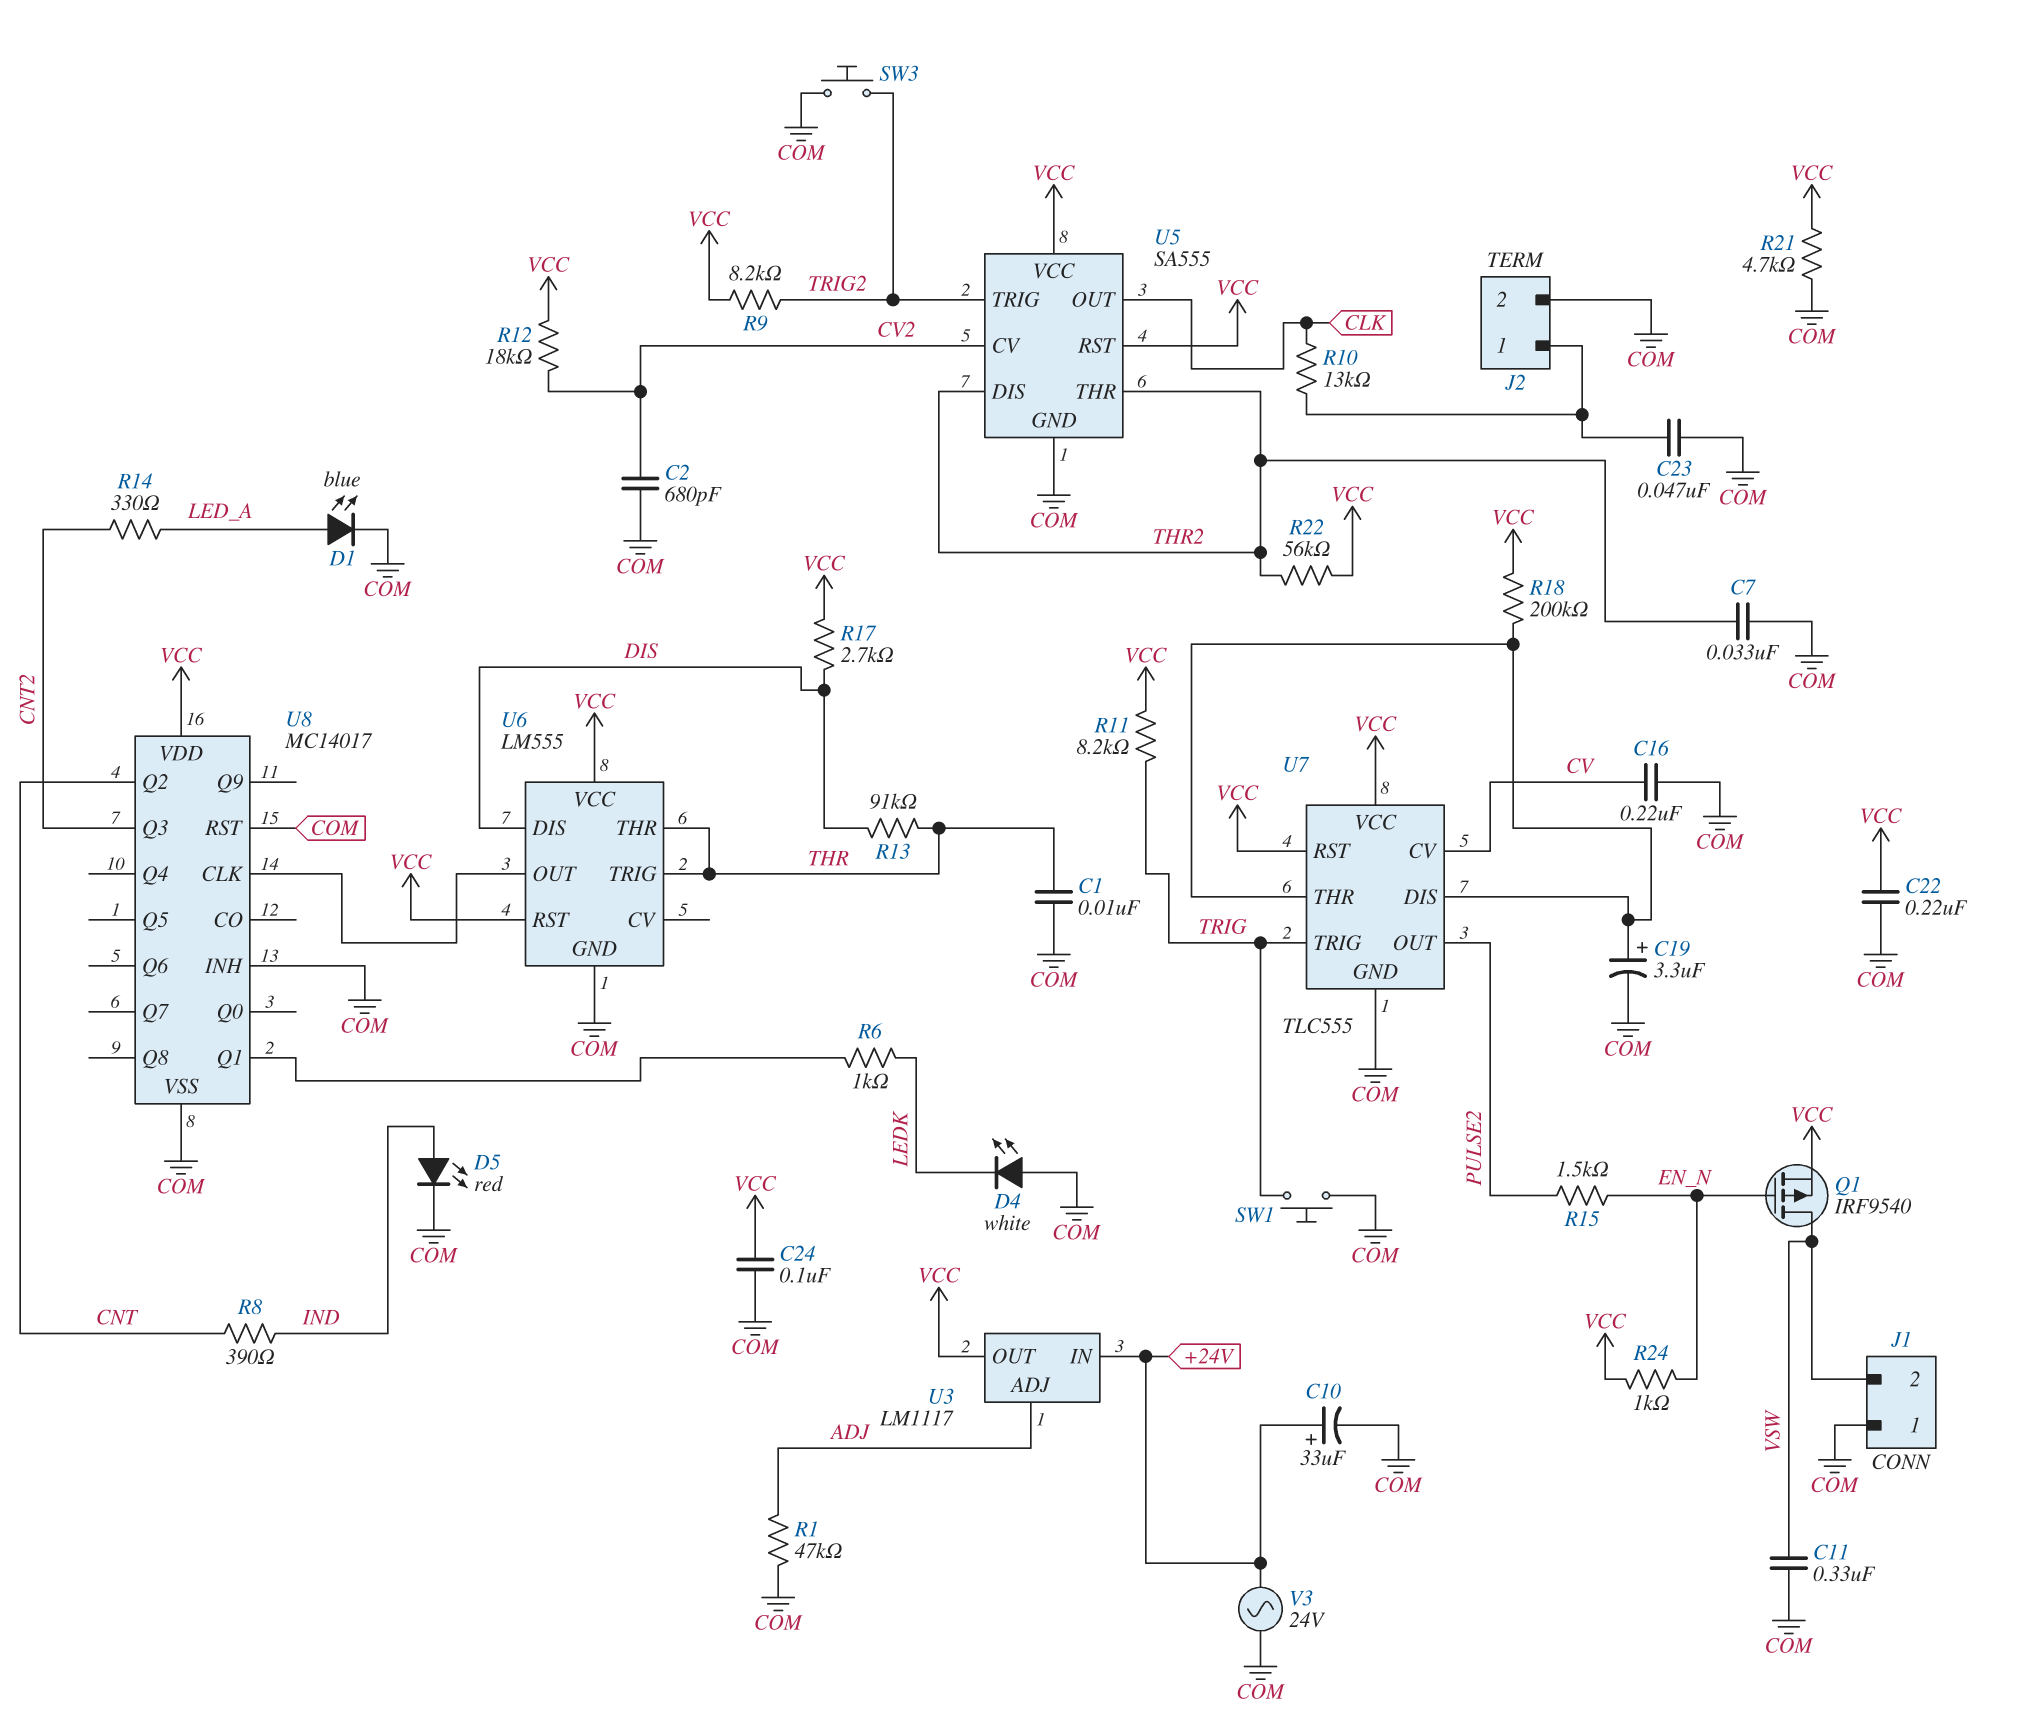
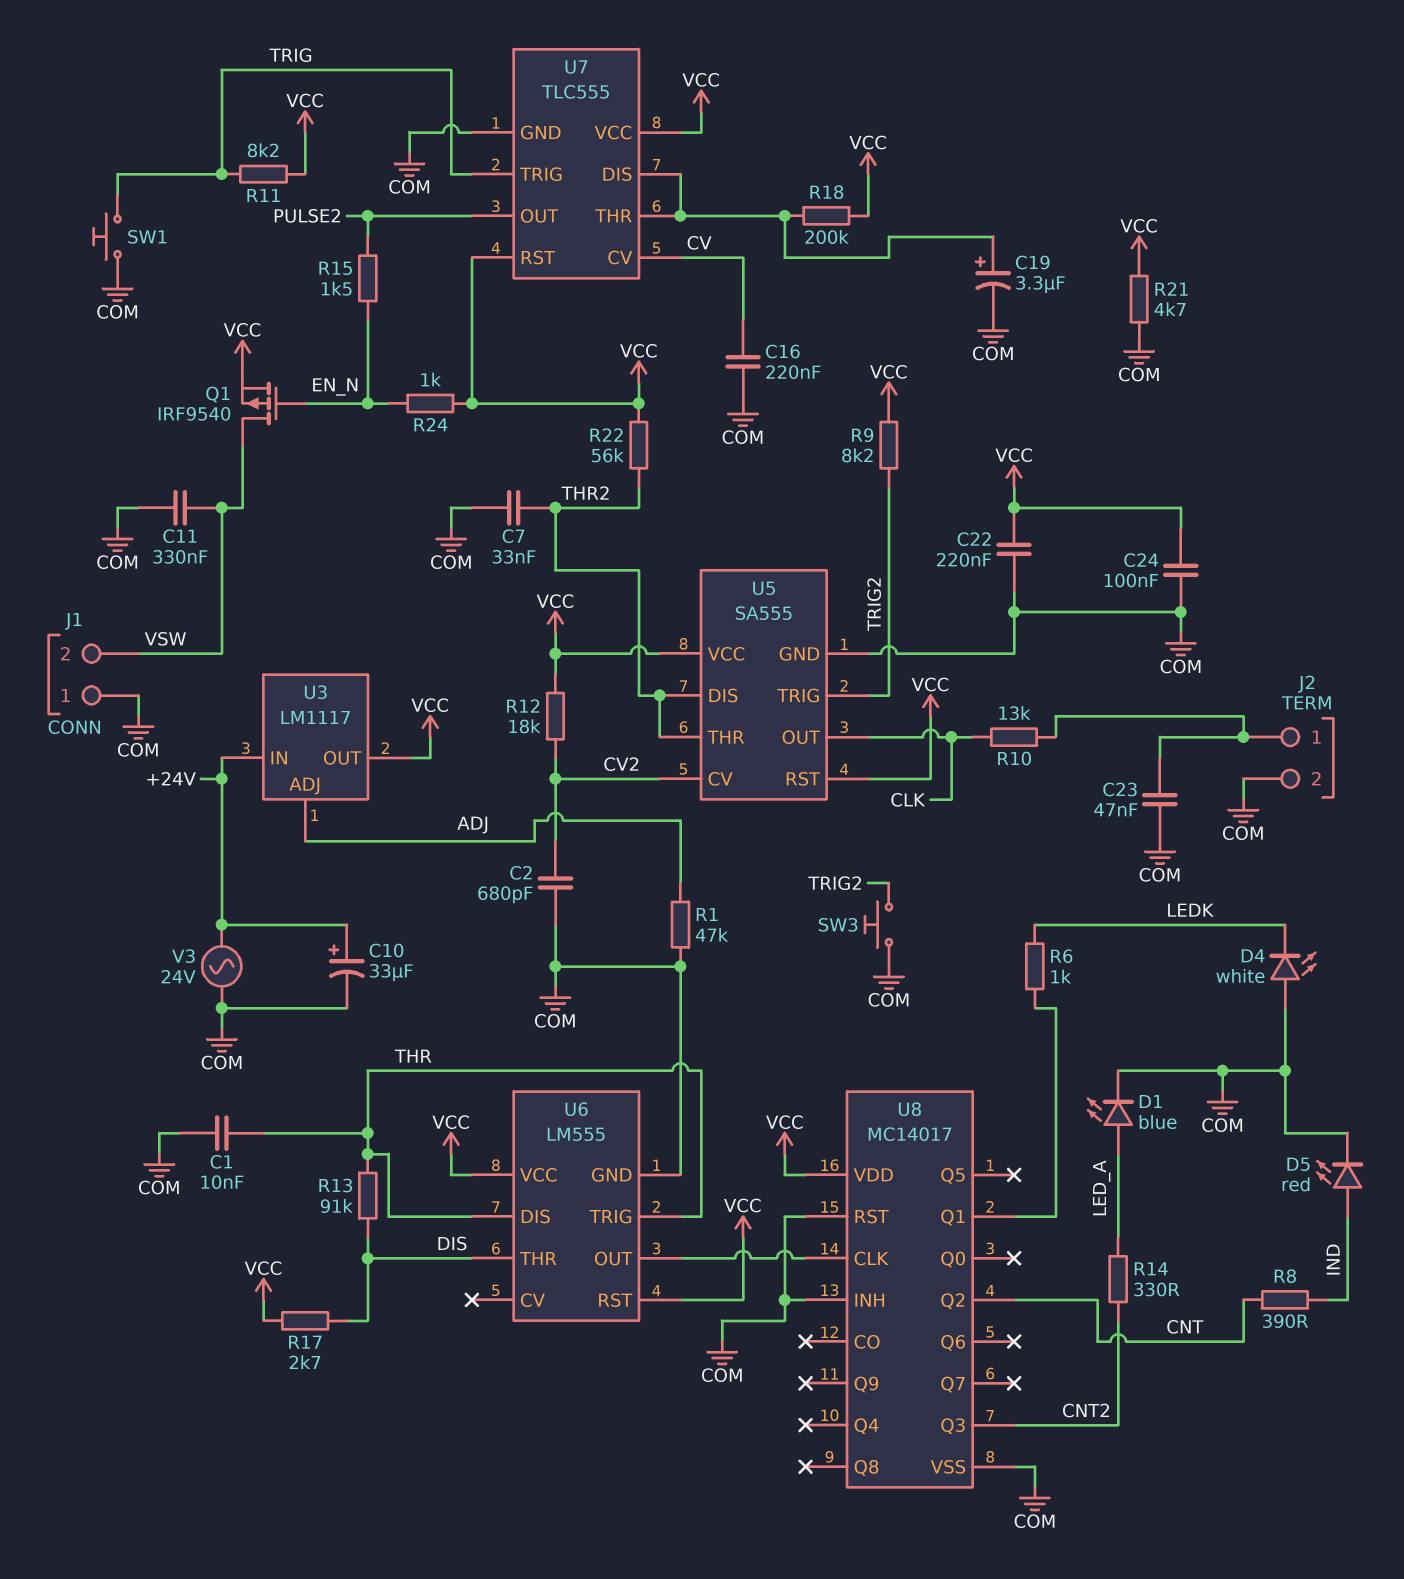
U6 pin DIS: DIS -> THR
U6 pin THR: THR -> DIS

